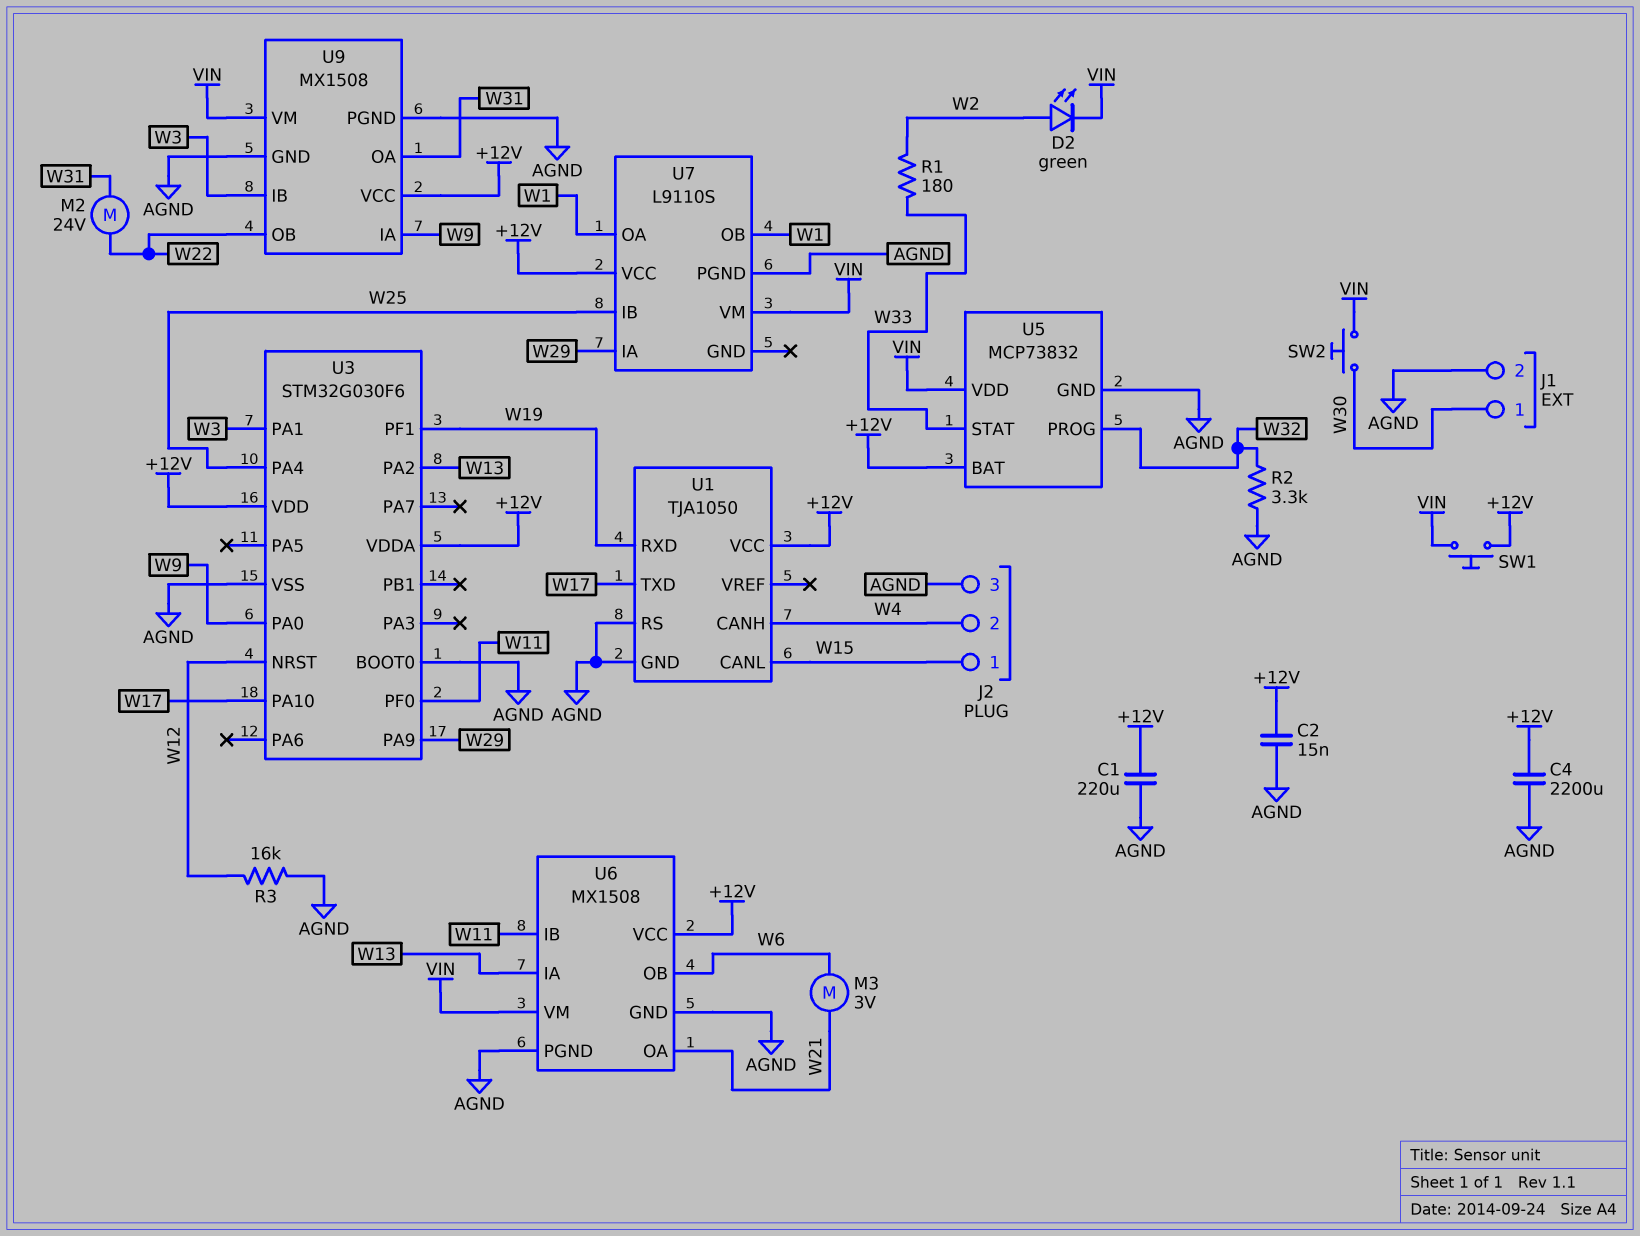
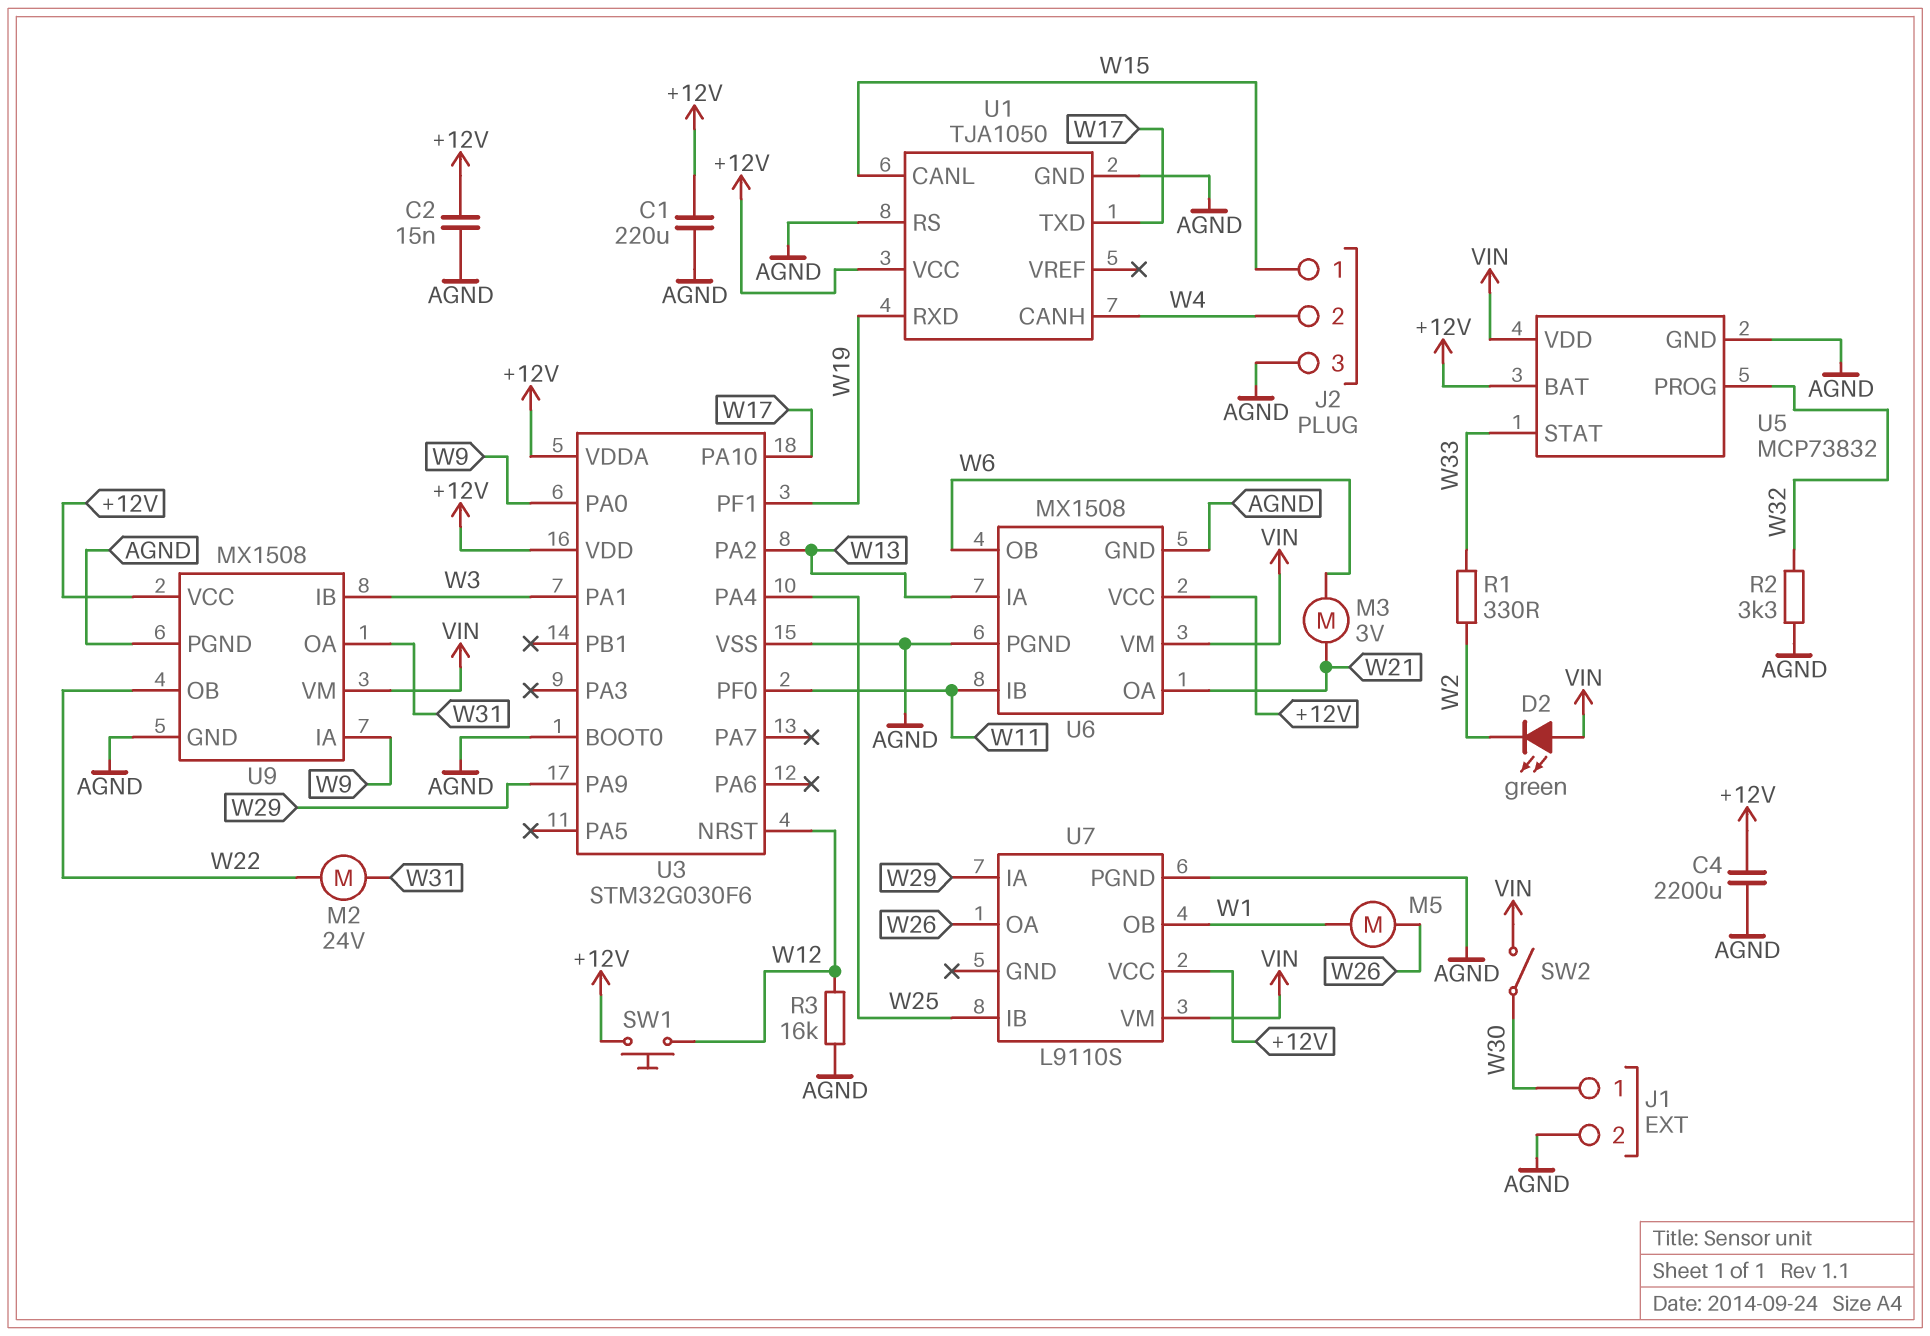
D2: LED green (A W2, K VIN) -> LED green (A VIN, K W2)
M5: none -> motor (W1, W26)
R1: 180 (W2, W33) -> 330 (W2, W33)
SW1: button (+12V, VIN) -> button (+12V, W12)
SW2: button (VIN, W30) -> switch (VIN, W30)
U7 pin OA: W1 -> W26

